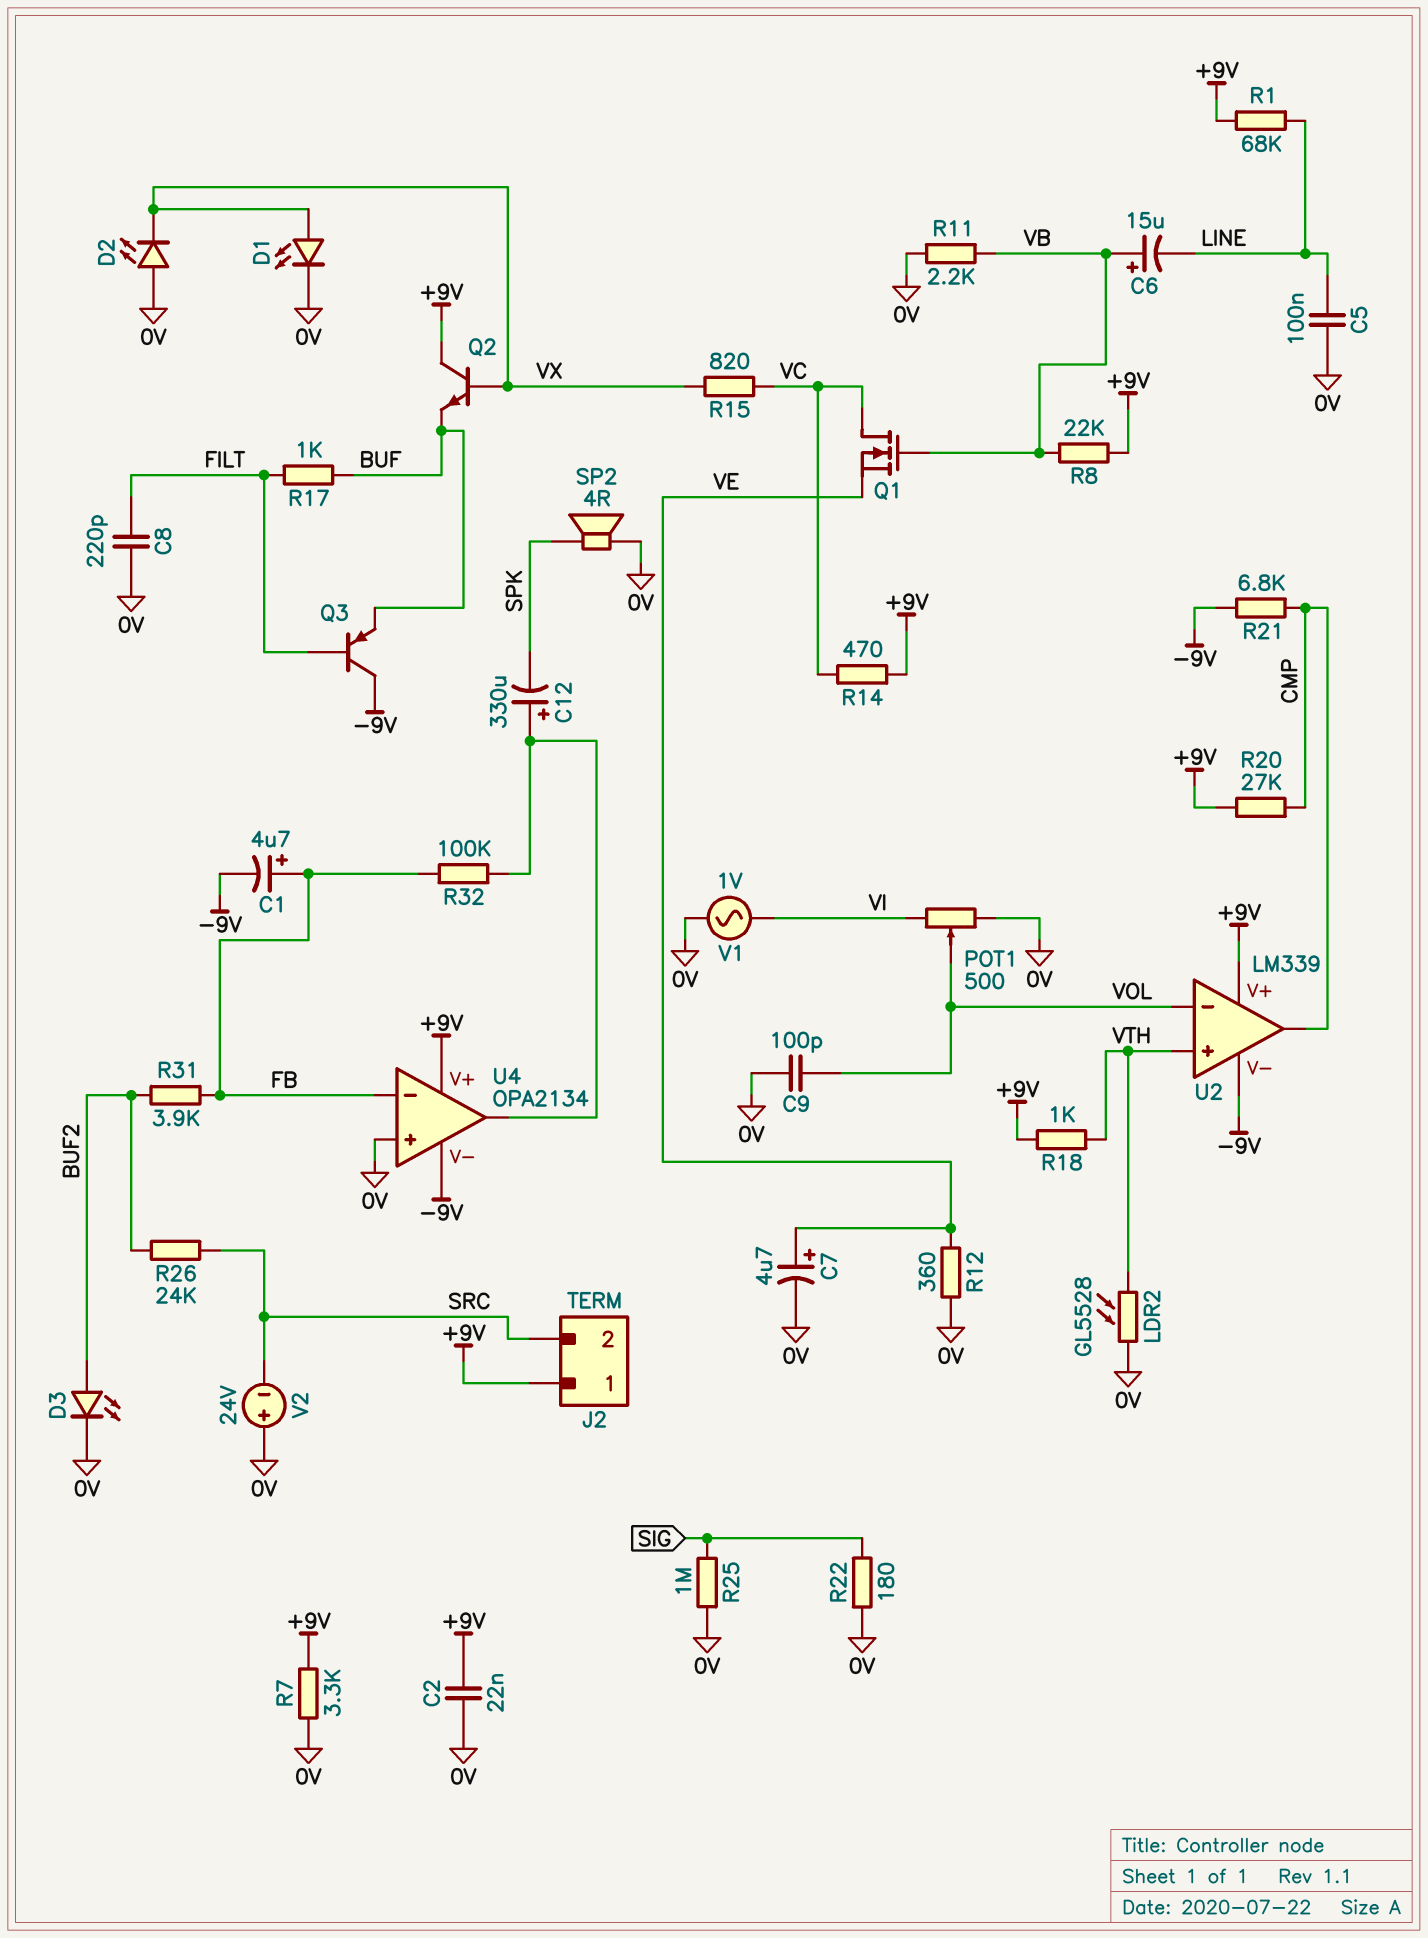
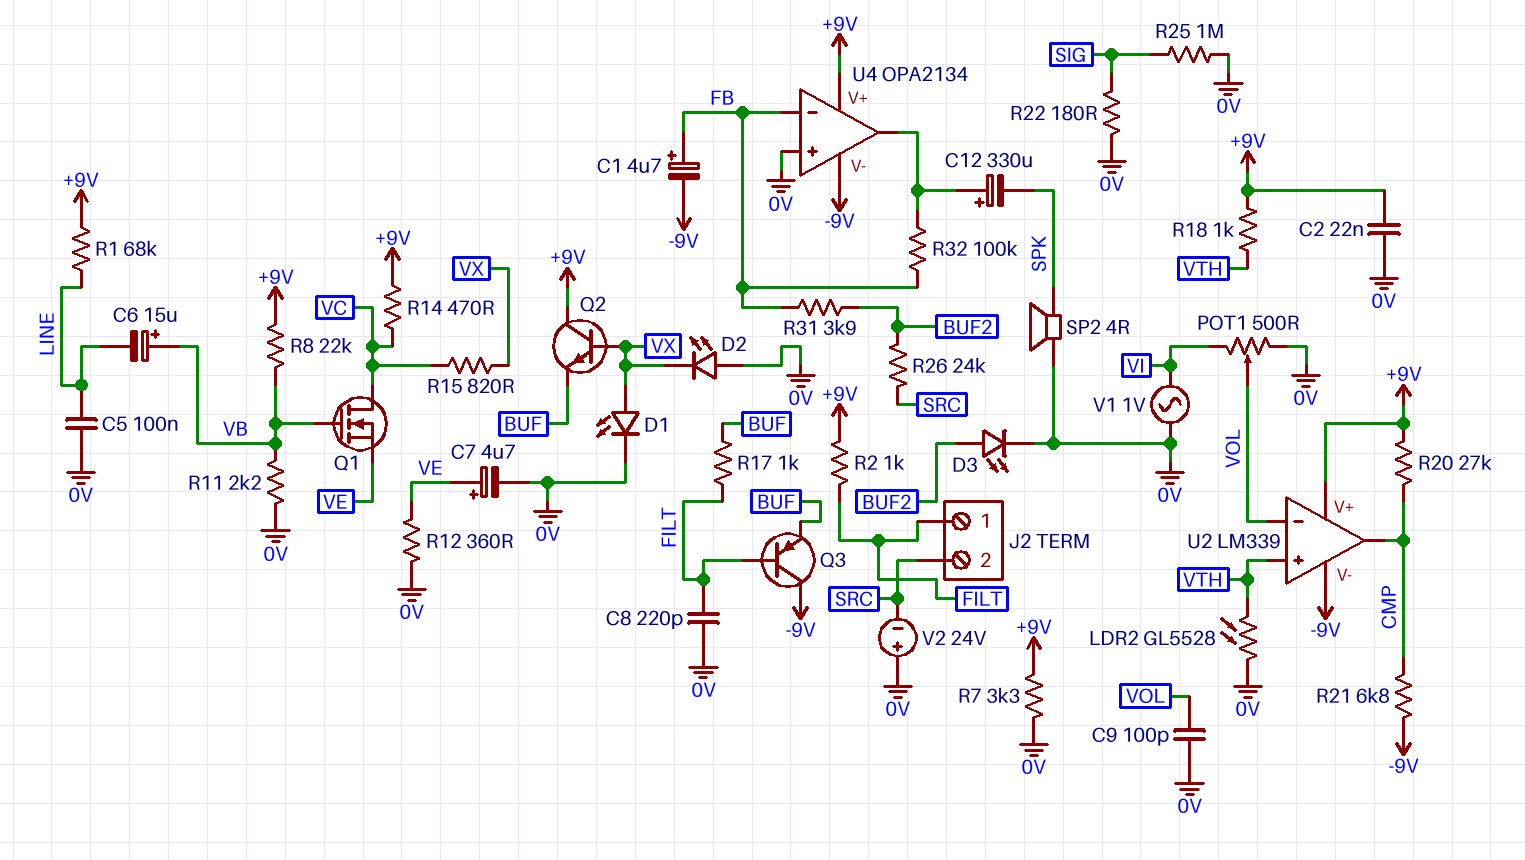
J2 pin 1: +9V -> FILT
R2: none -> 1k (+9V, FILT)

